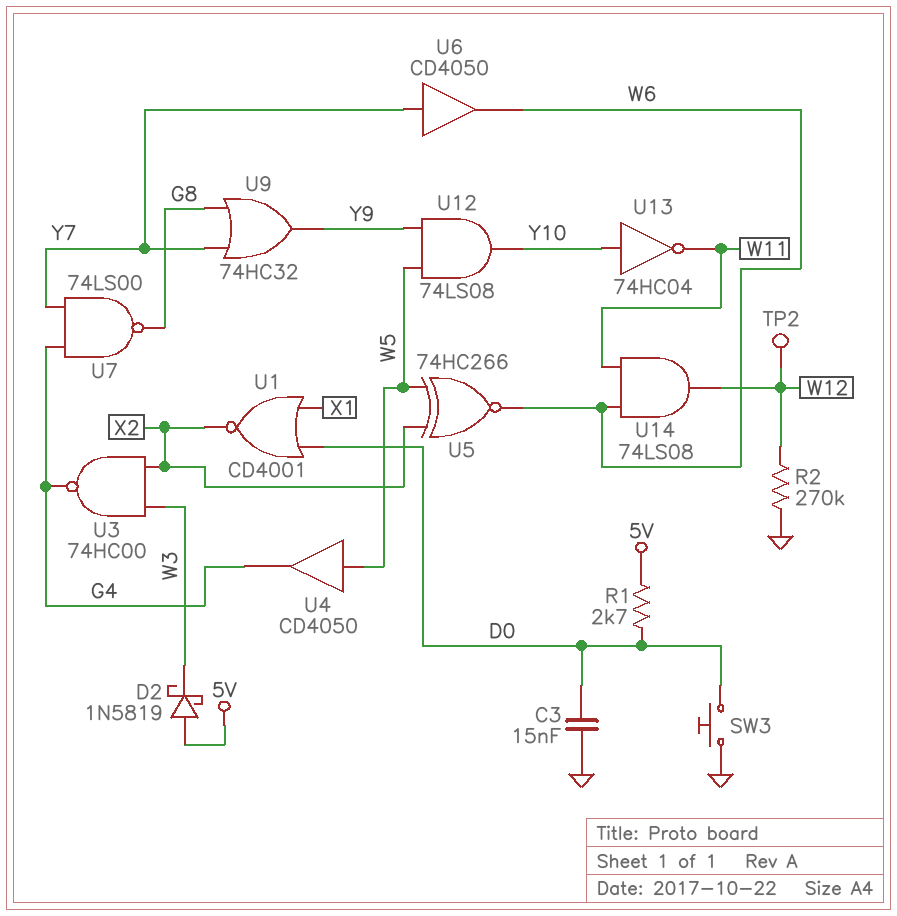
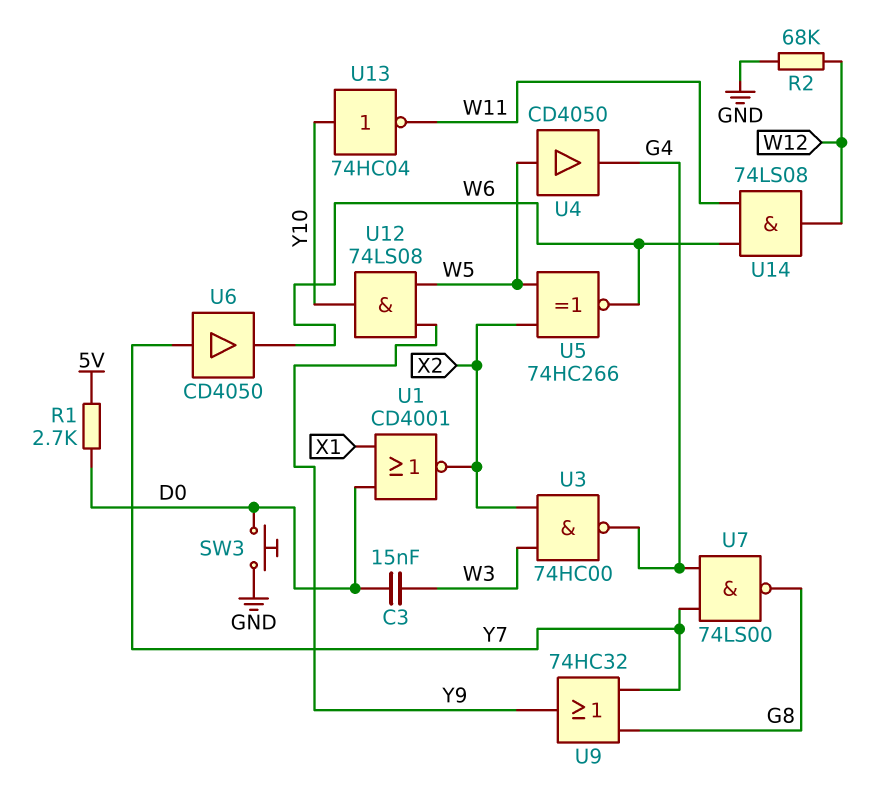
C3: 15nF (D0, GND) -> 15nF (D0, W3)
D2: schottky 1N5819 (A 5V, K W3) -> none
R2: 270k (GND, W12) -> 68k (GND, W12)
TP2: test point (W12) -> none

